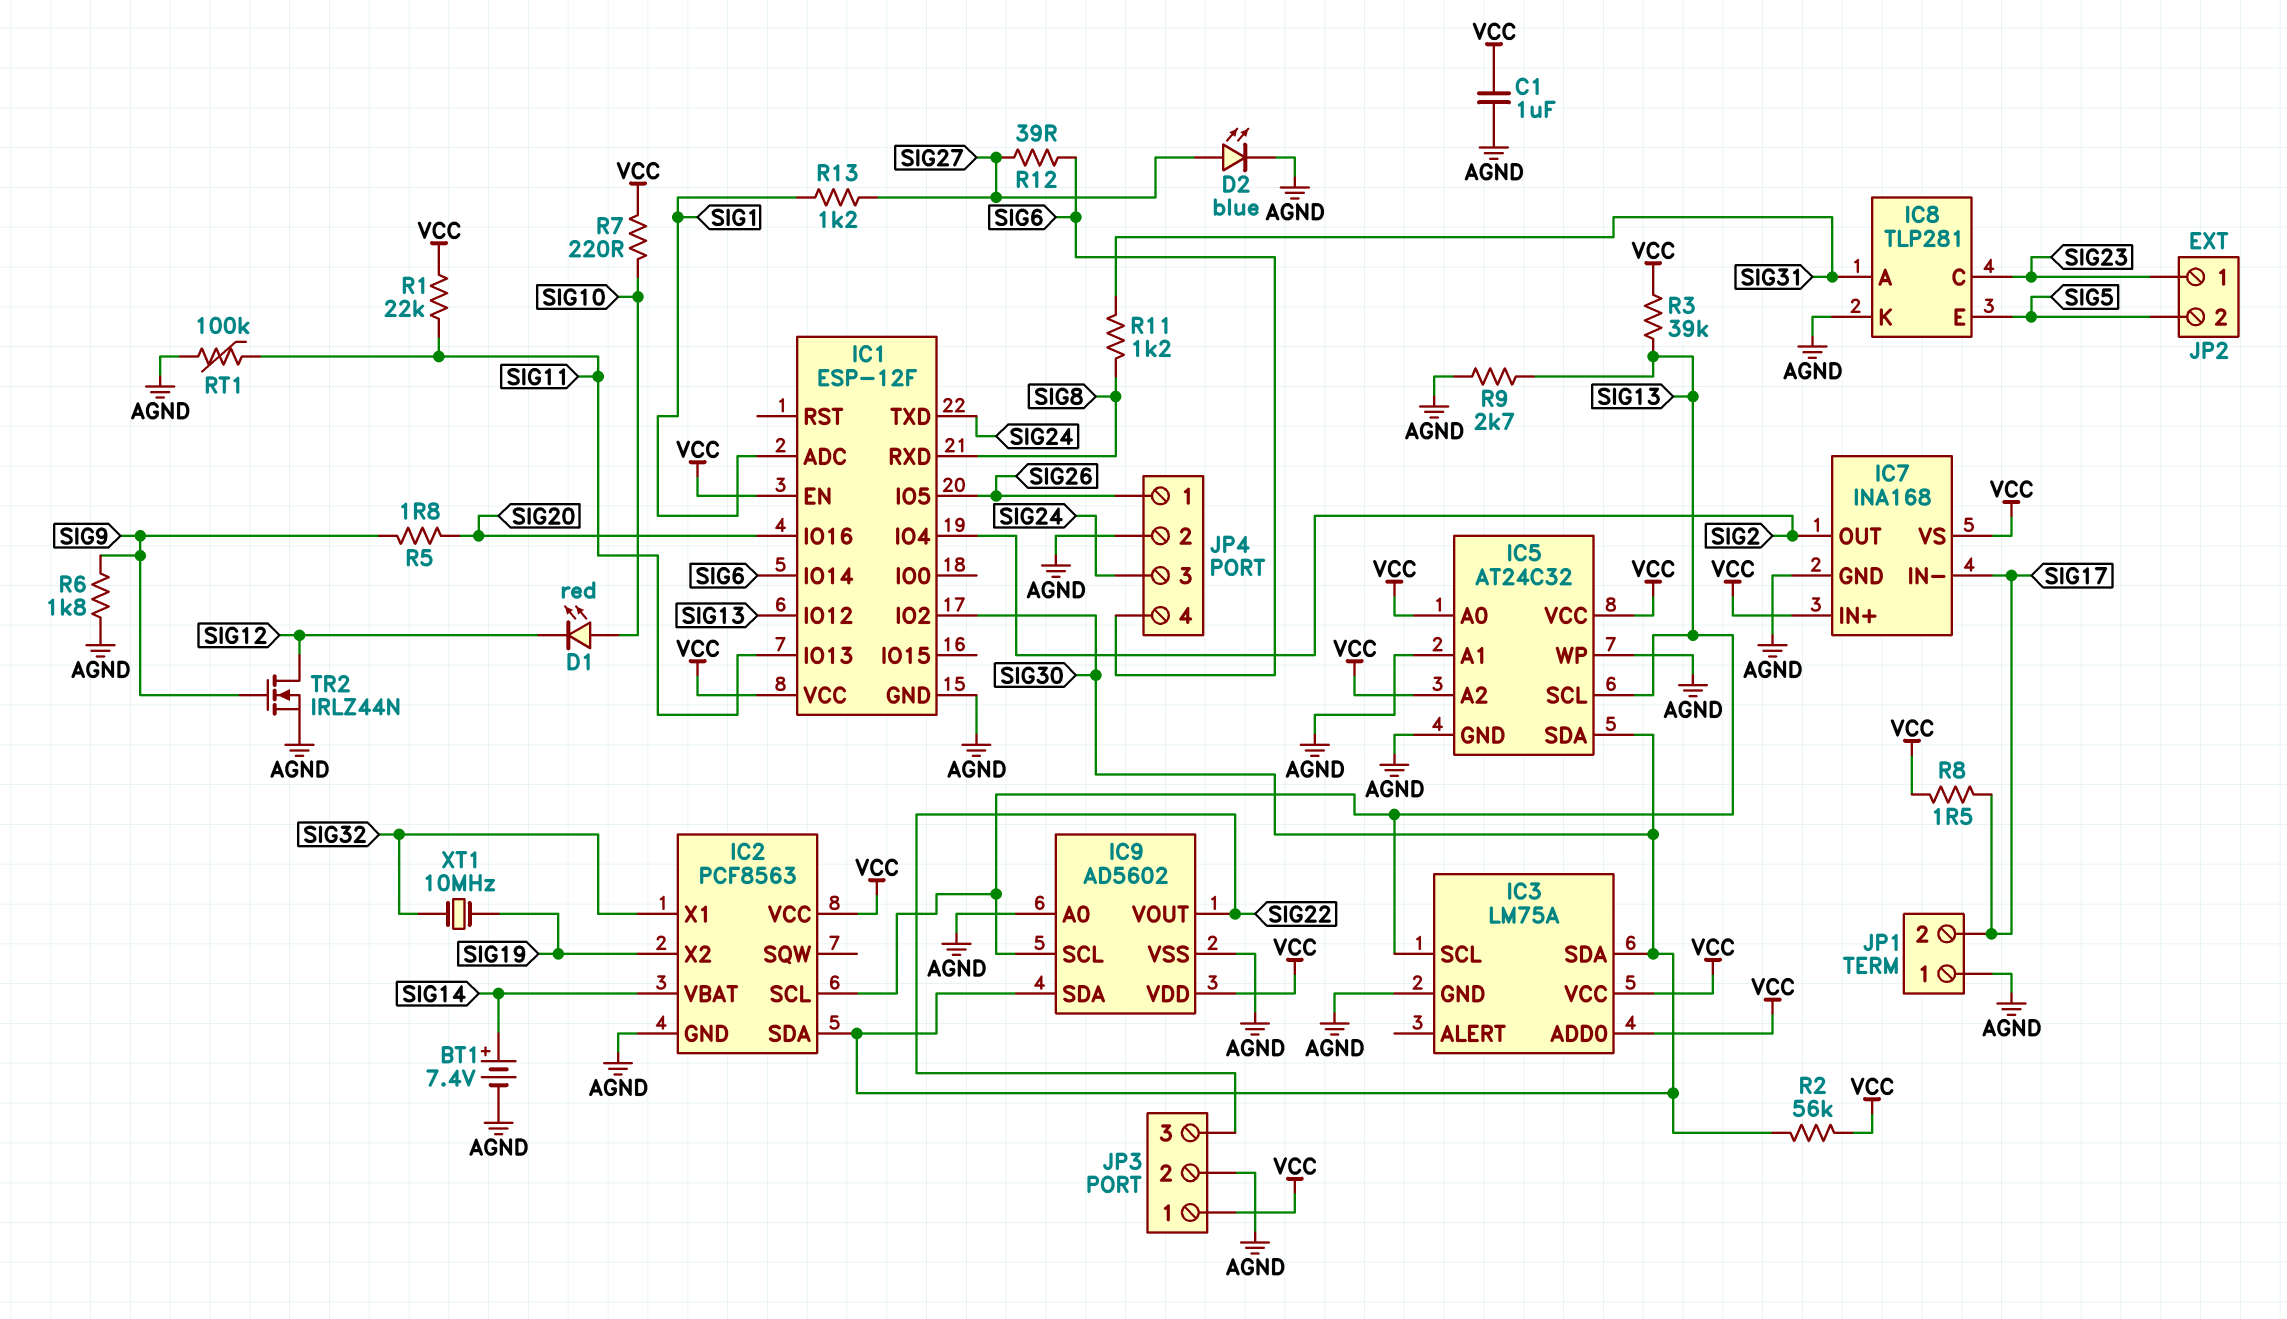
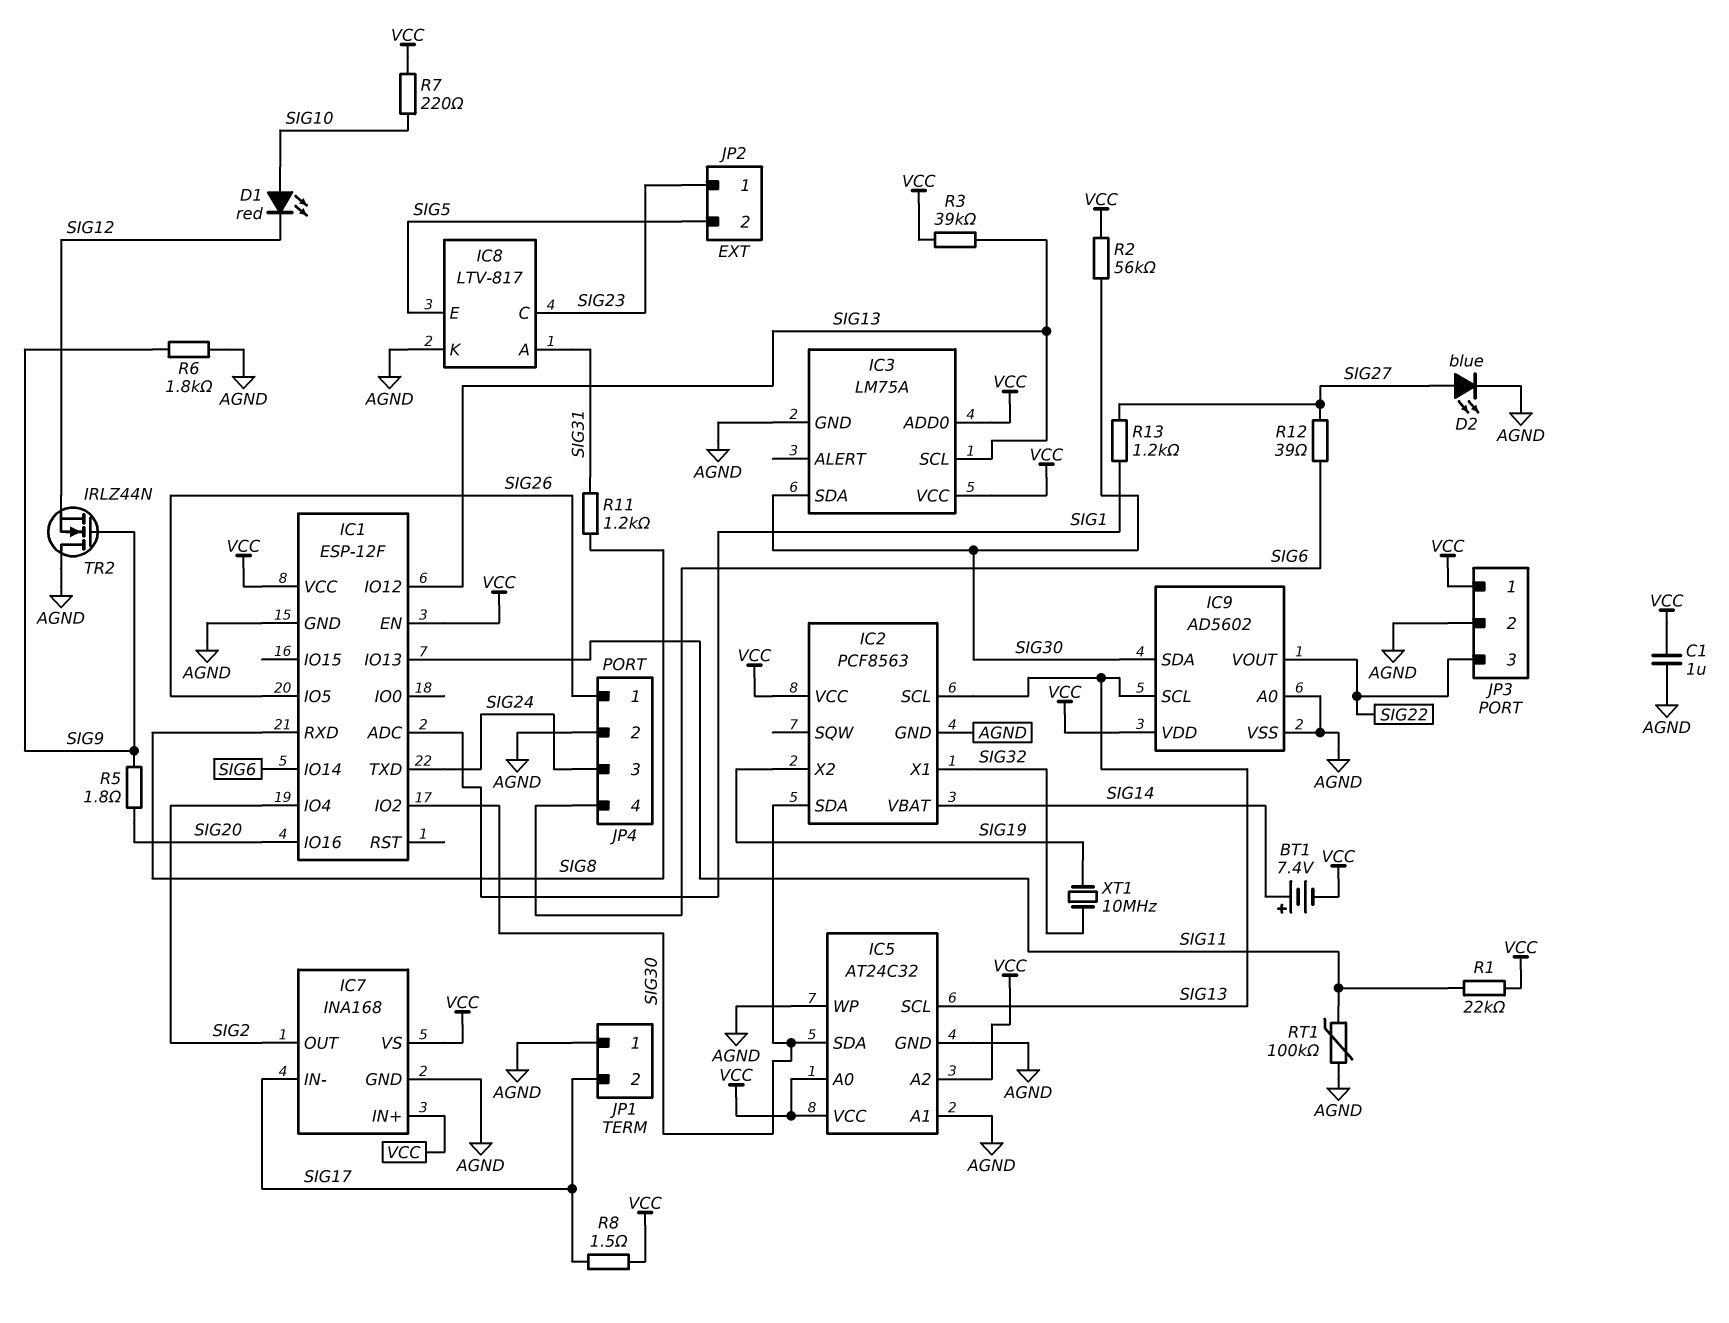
BT1: 7.4V (plus SIG14, minus AGND) -> 7.4V (plus SIG14, minus VCC)
IC8: TLP281 -> LTV-817
R9: 2.7k (AGND, SIG13) -> none
TR2: NMOS IRLZ44N (G SIG9, D SIG12, S AGND) -> NMOS IRLZ44N (G SIG9, D AGND, S SIG12)

